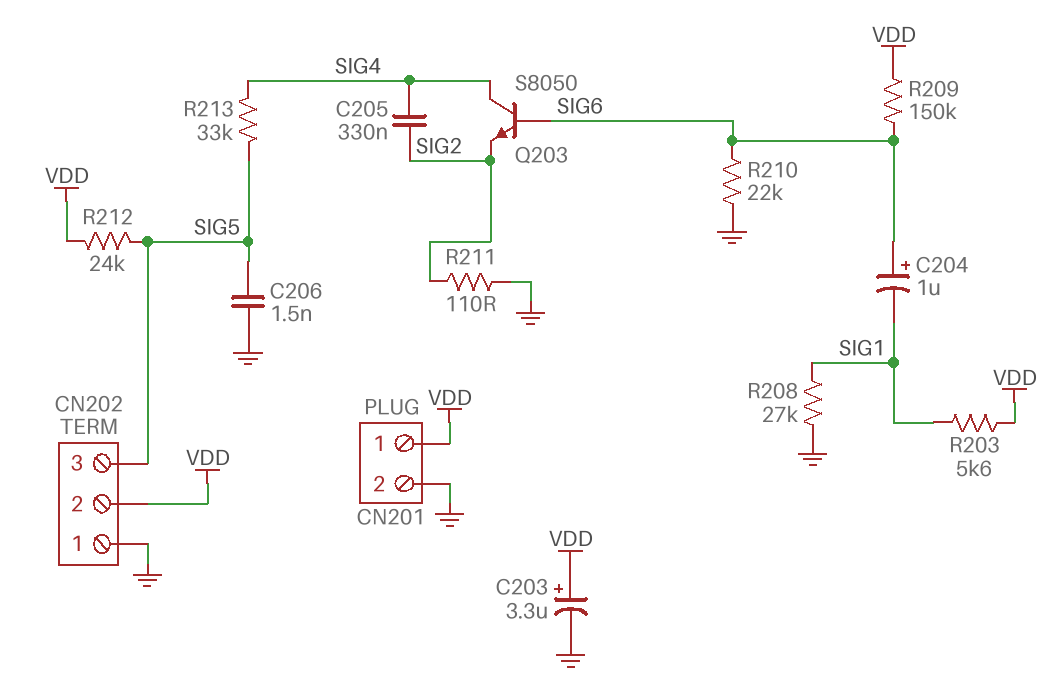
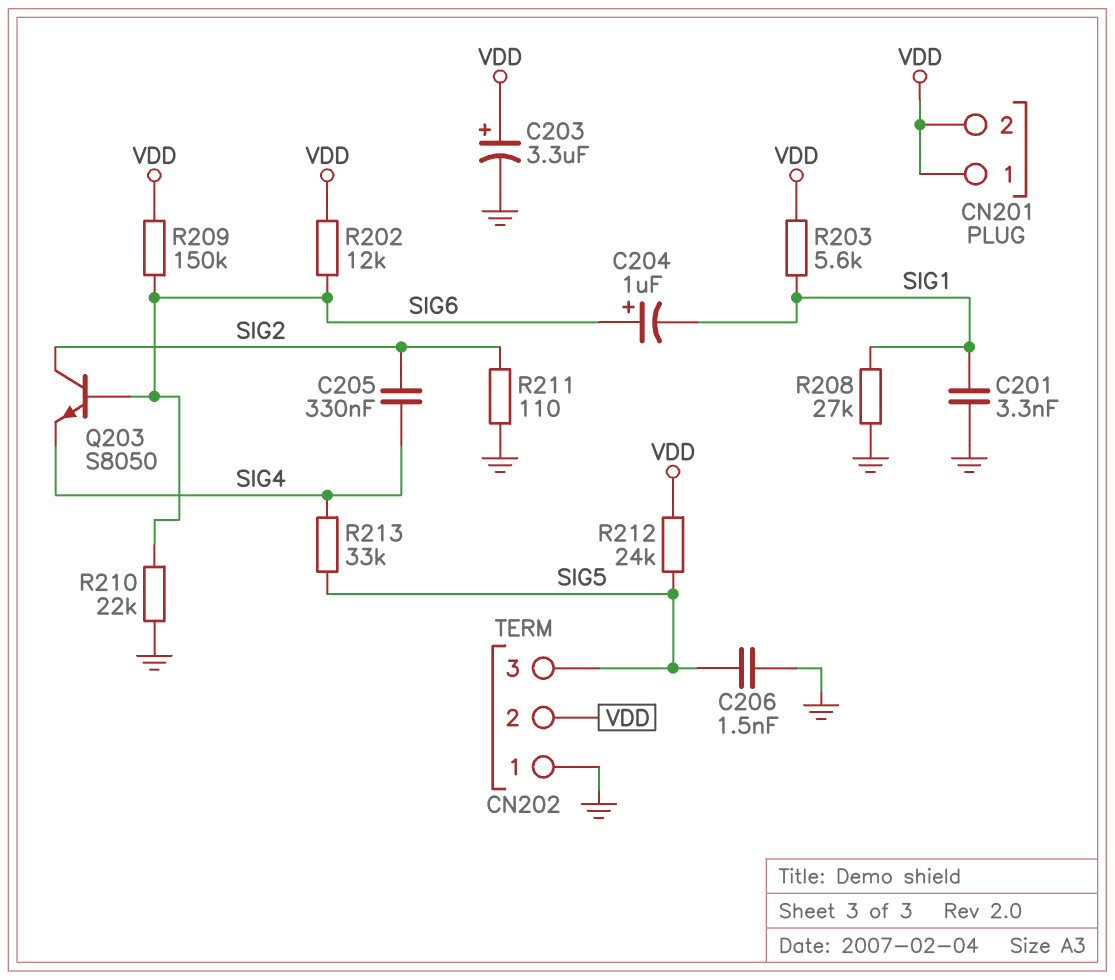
C201: none -> 3.3nF (GND, SIG1)
CN201 pin 2: GND -> VDD
Q203: NPN S8050 (B SIG6, C SIG4, E SIG2) -> NPN S8050 (B SIG6, C SIG2, E SIG4)
R202: none -> 12k (SIG6, VDD)

